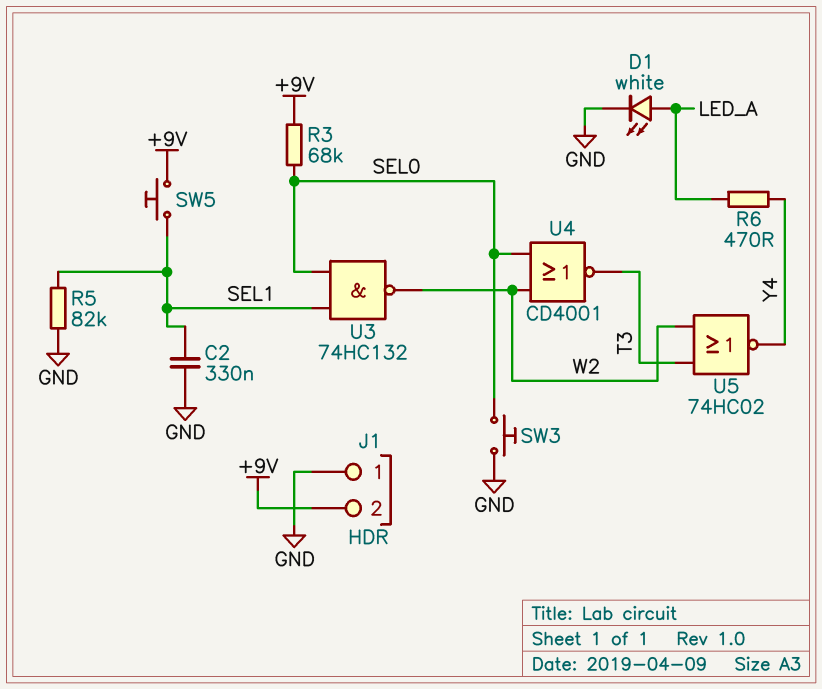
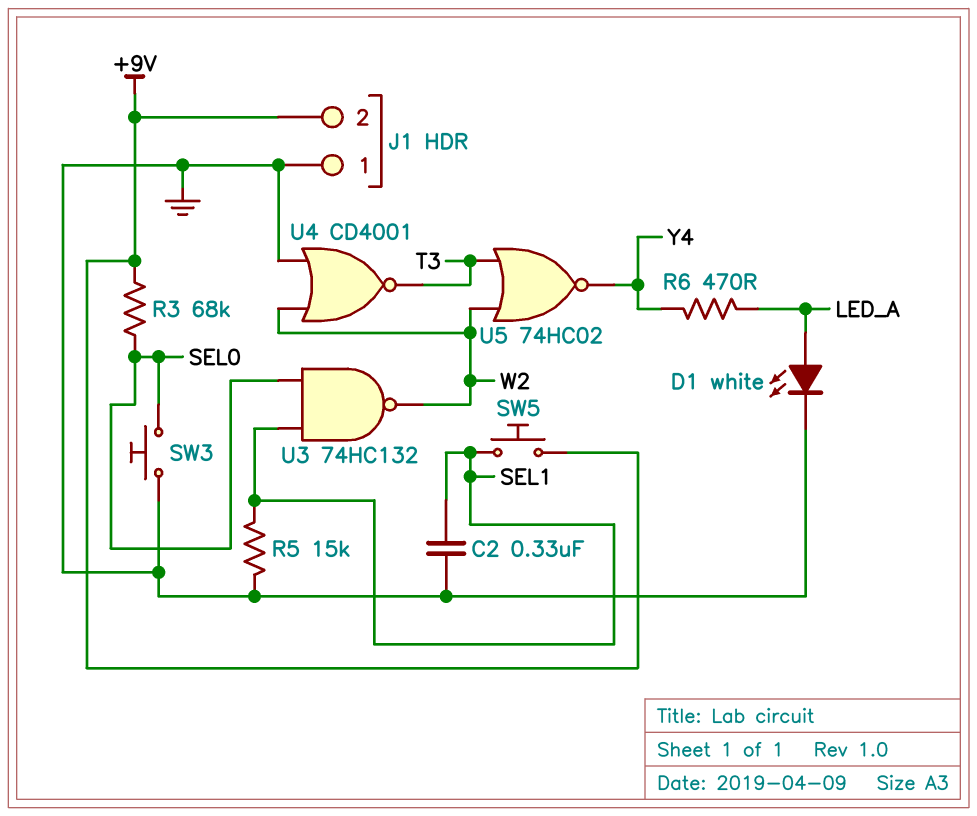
R5: 82k (GND, SEL1) -> 15k (GND, SEL1)
U4: NOR CD4001 (in SEL0, in W2, out T3) -> NOR CD4001 (in GND, in W2, out T3)

